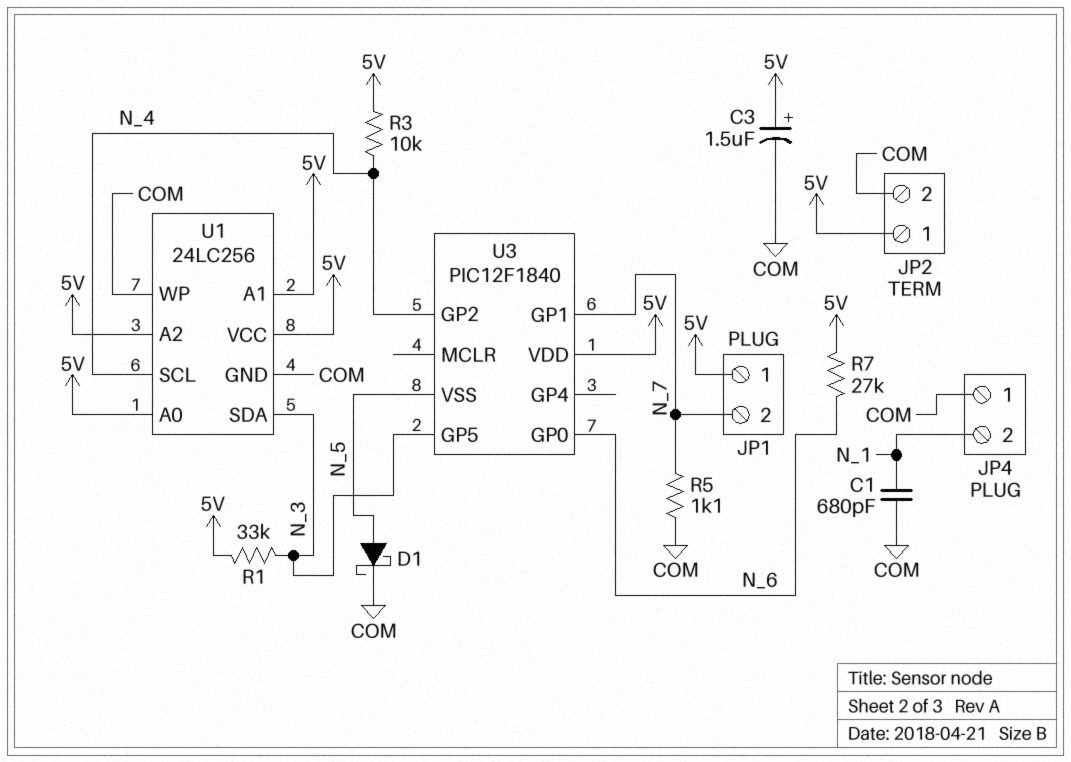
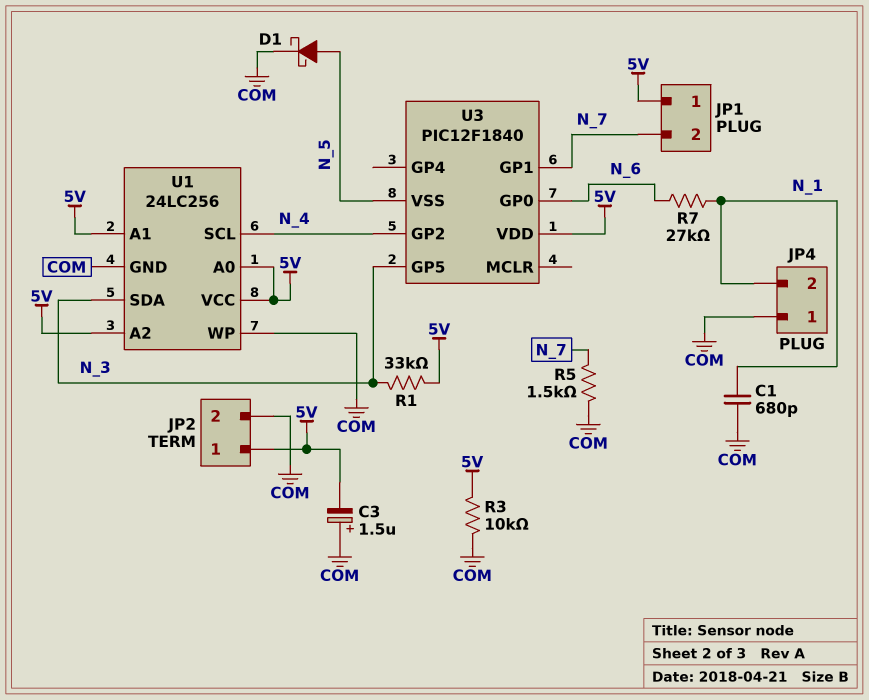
C3: 1.5uF (plus 5V, minus COM) -> 1.5uF (plus COM, minus 5V)
R3: 10k (5V, N_4) -> 10k (5V, COM)
R5: 1.1k (COM, N_7) -> 1.5k (COM, N_7)
R7: 27k (5V, N_6) -> 27k (N_1, N_6)

